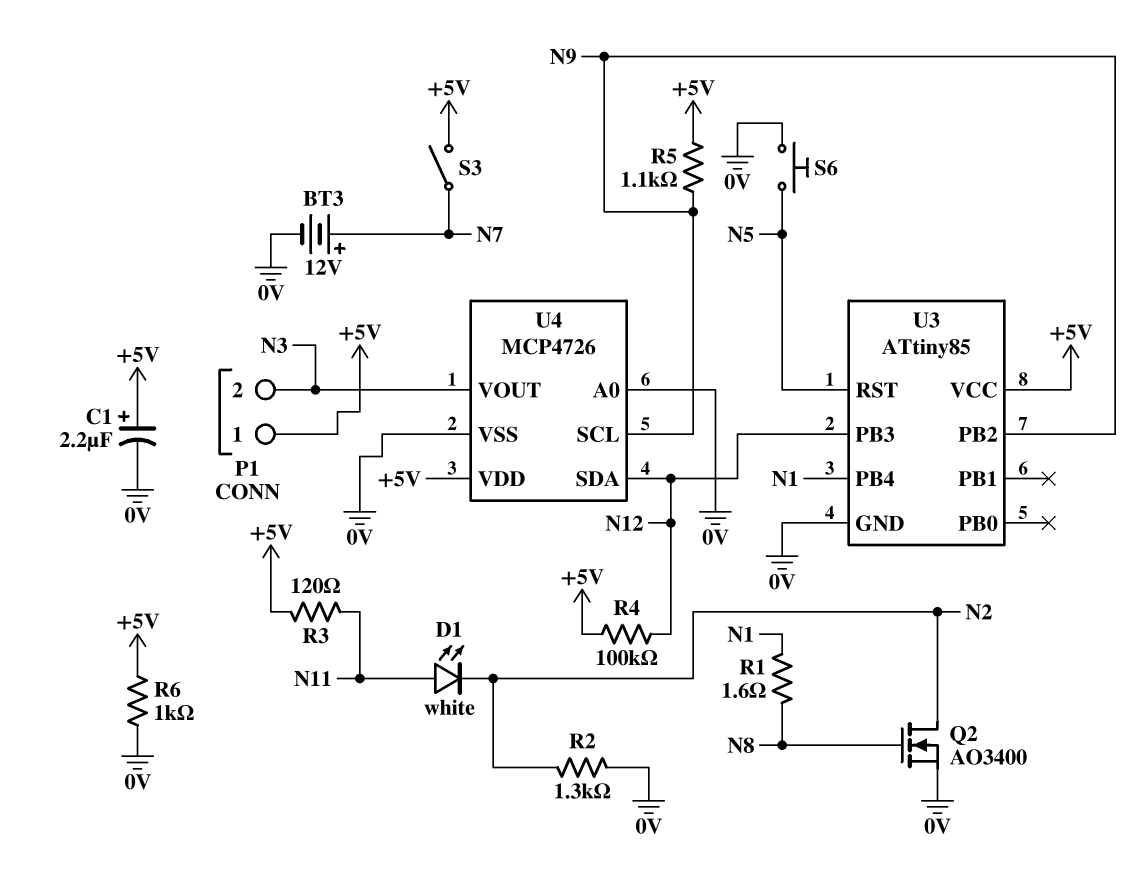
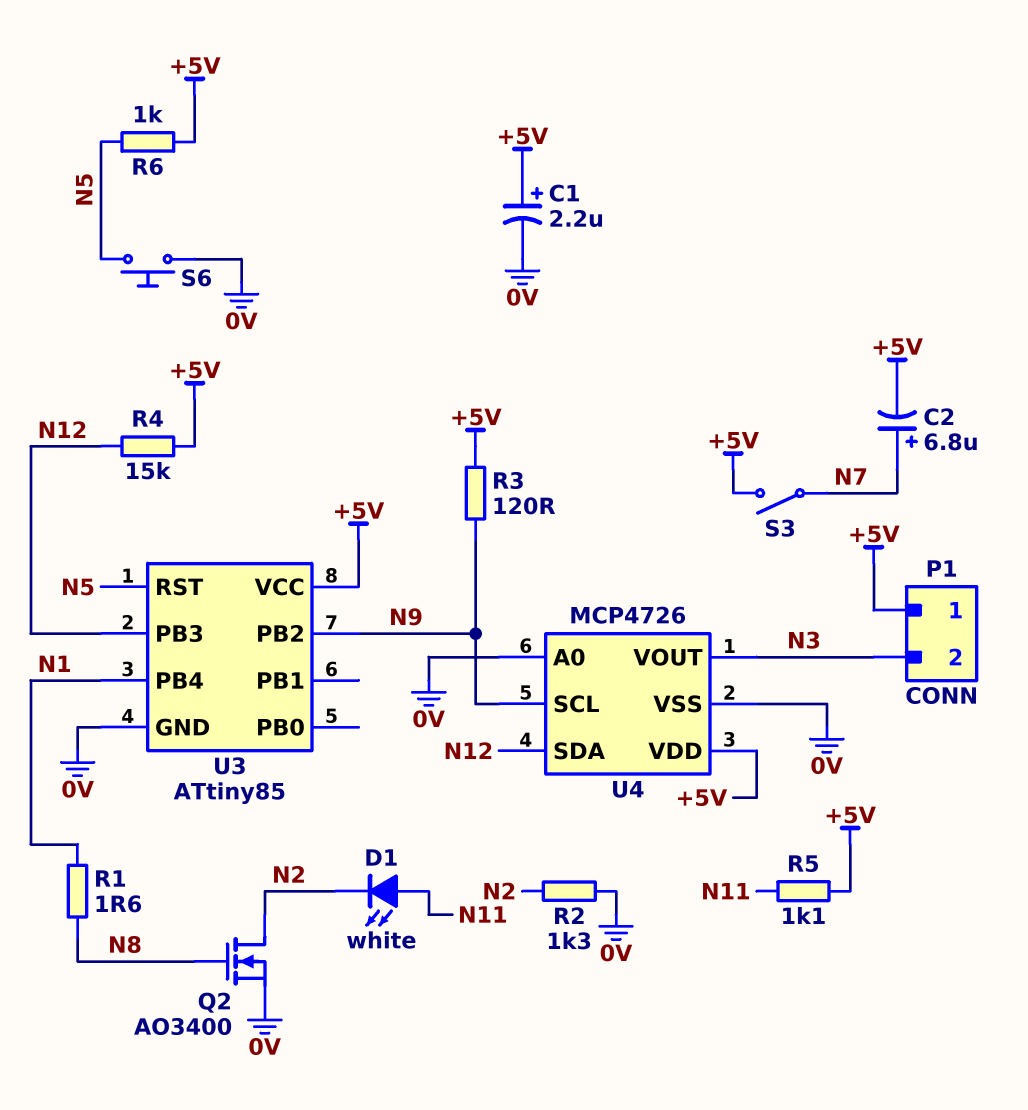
BT3: 12V (plus N7, minus 0V) -> none
C2: none -> 6.8uF (plus N7, minus +5V)
R3: 120 (+5V, N11) -> 120 (+5V, N9)
R4: 100k (+5V, N12) -> 15k (+5V, N12)
R5: 1.1k (+5V, N9) -> 1.1k (+5V, N11)
R6: 1k (+5V, 0V) -> 1k (+5V, N5)

